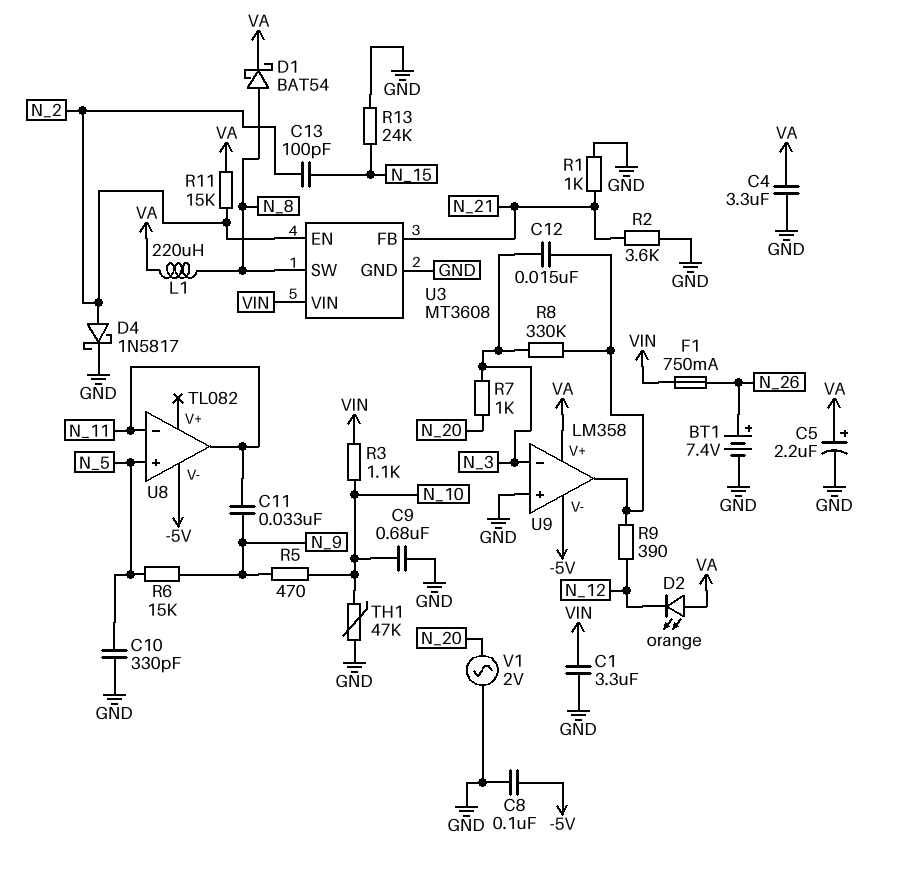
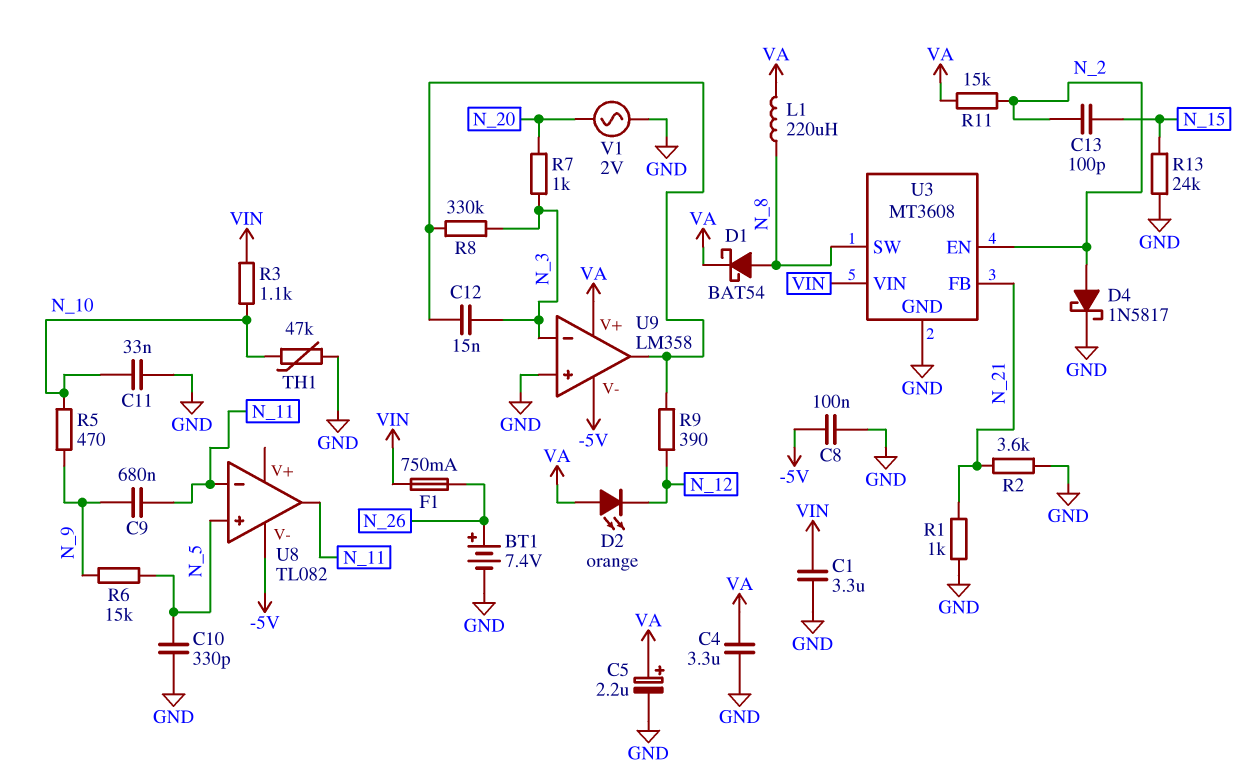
C9: 680nF (GND, N_10) -> 680nF (N_9, N_11)
C11: 33nF (N_9, N_11) -> 33nF (GND, N_10)

